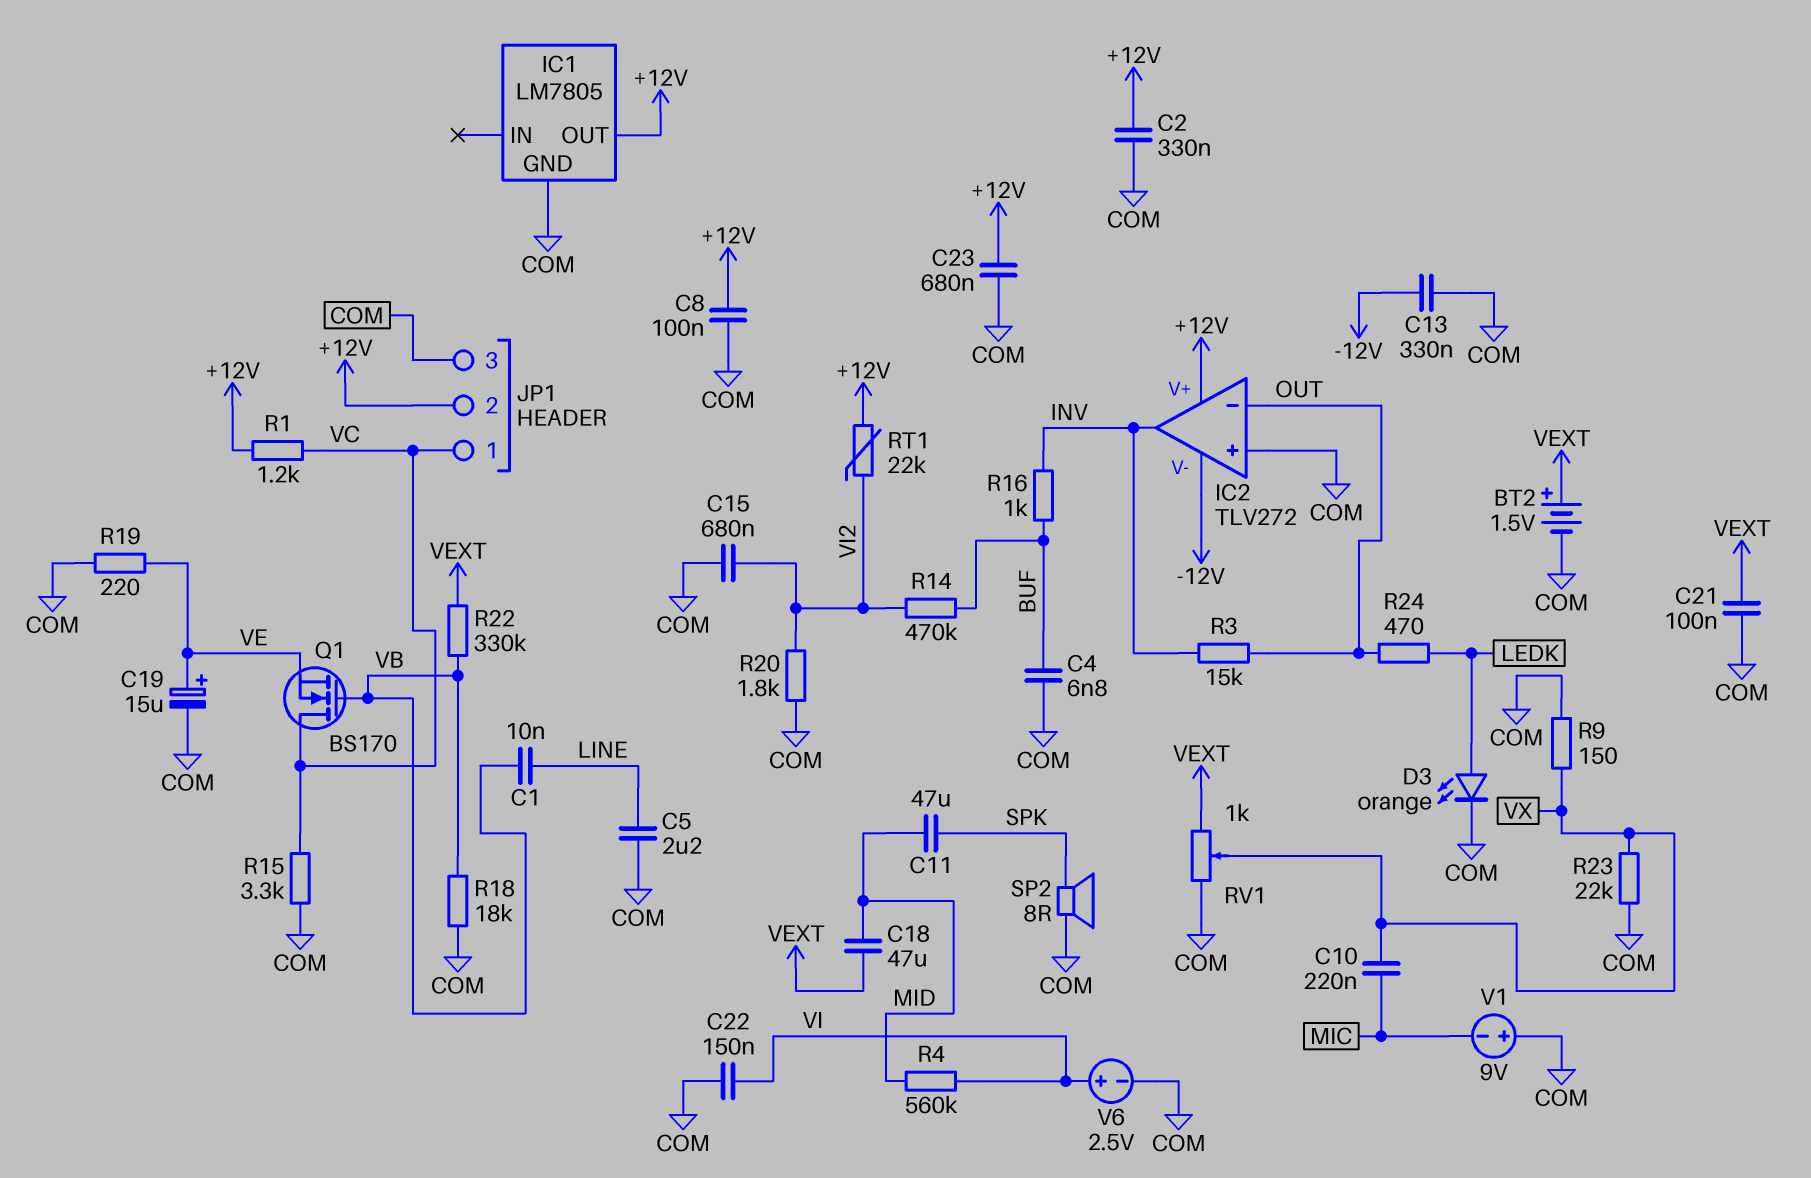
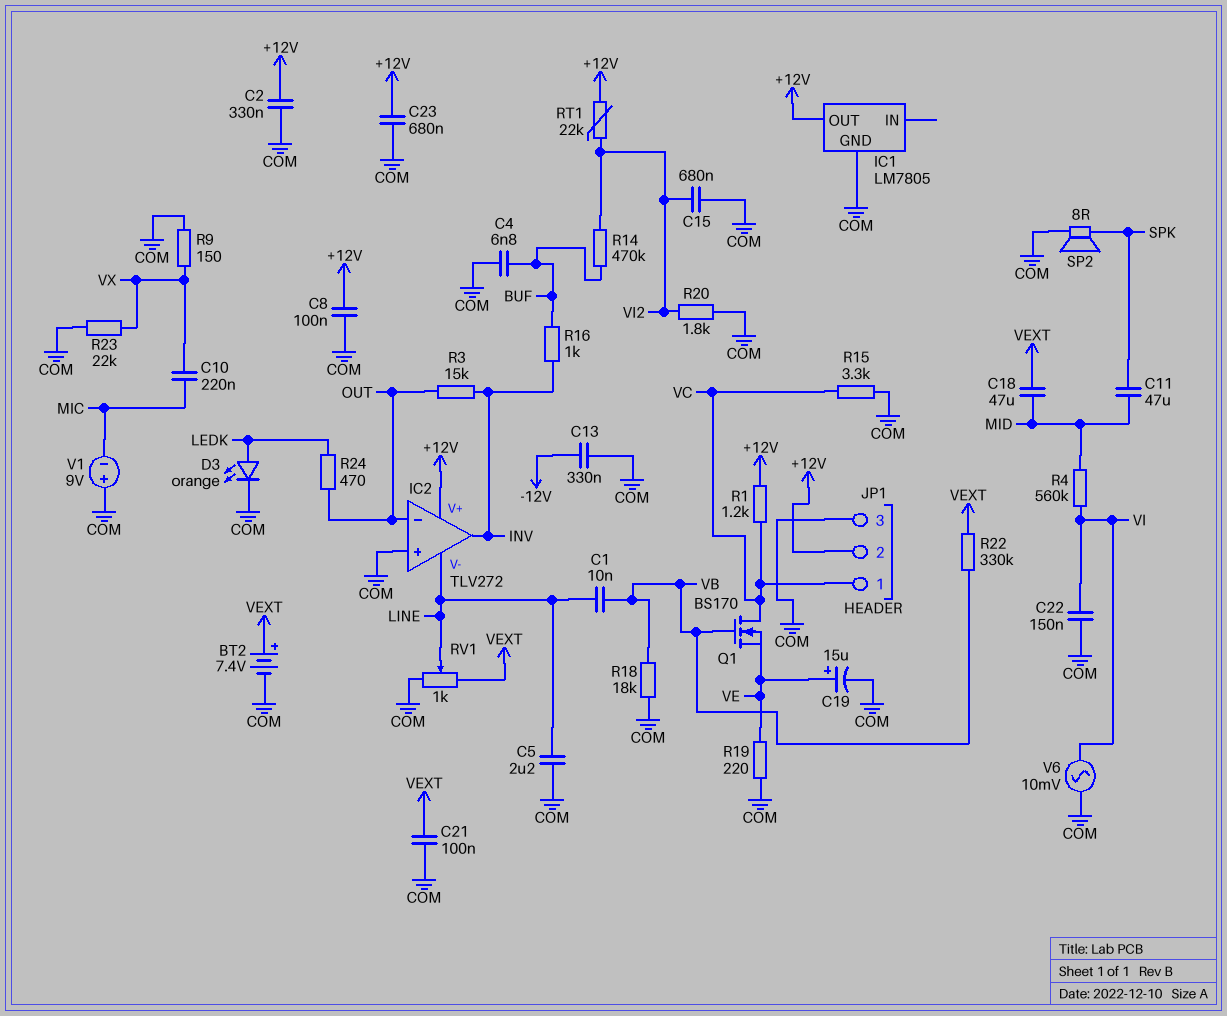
BT2: 1.5V (plus VEXT, minus COM) -> 7.4V (plus VEXT, minus COM)
IC2 pin V-: -12V -> LINE
RV1: 1k (COM, VEXT, wiper VX) -> 1k (COM, VEXT, wiper LINE)
V6: 2.5V (plus VI, minus COM) -> AC 10mV (COM, VI)

